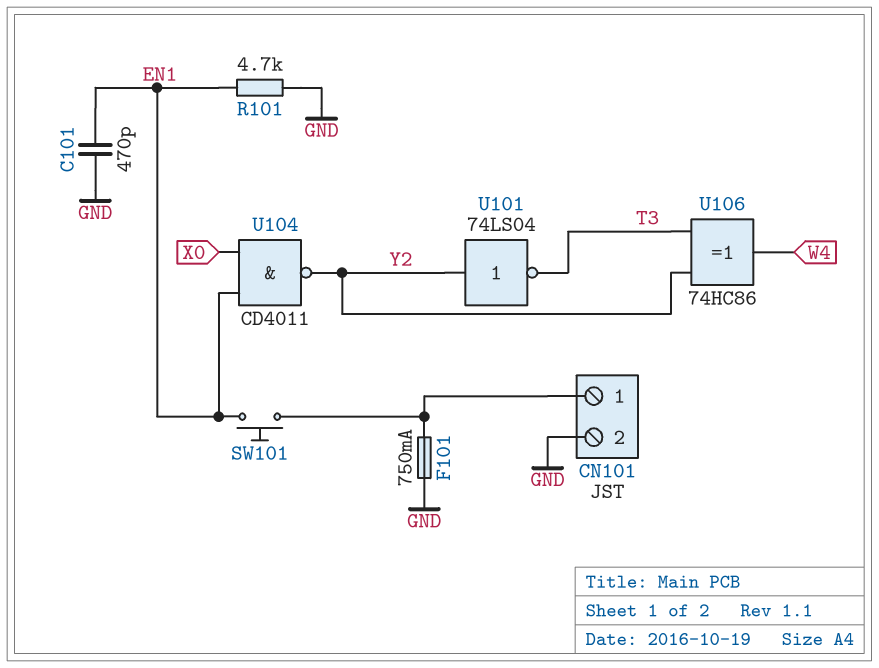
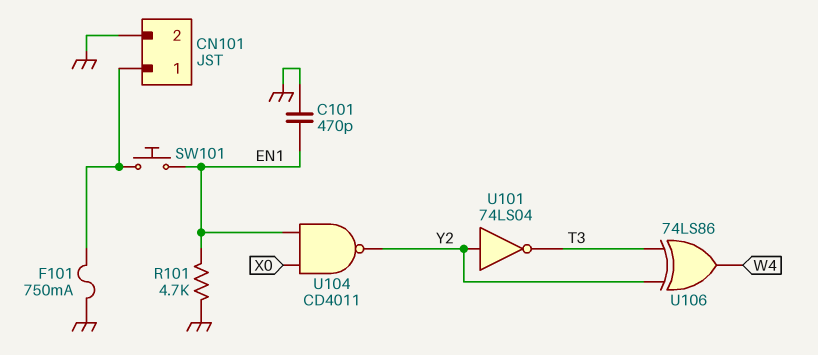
U106: XOR 74HC86 (in T3, in Y2, out W4) -> XOR 74LS86 (in T3, in Y2, out W4)

